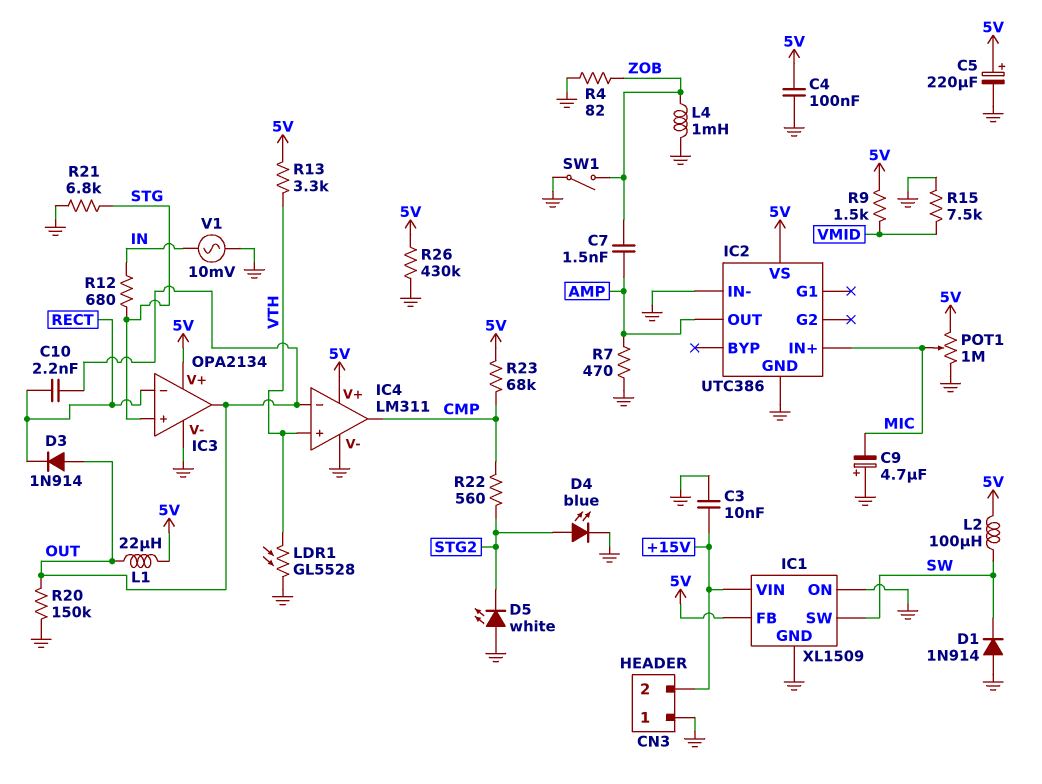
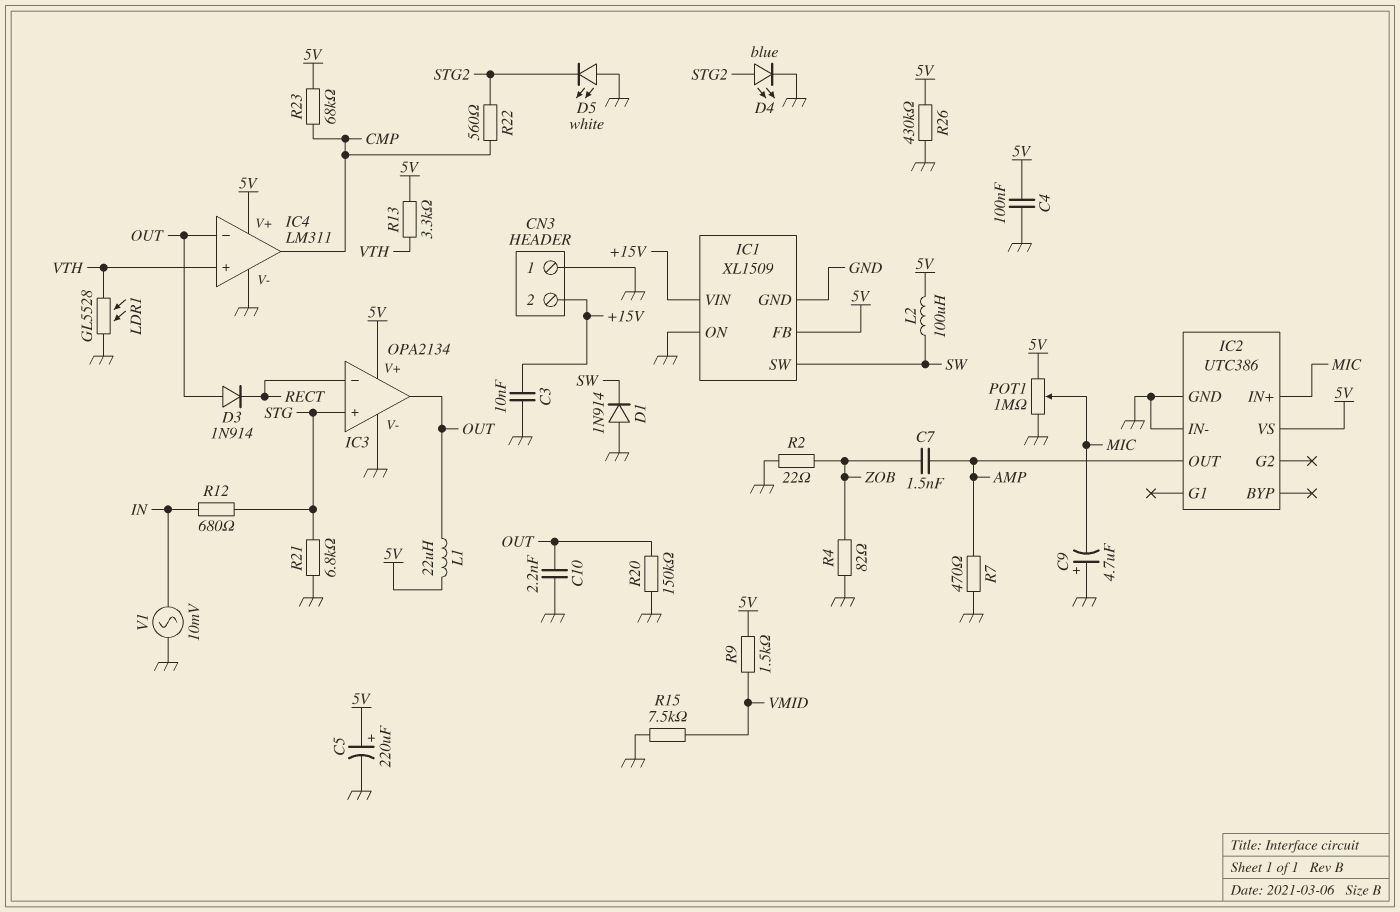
C10: 2.2nF (OUT, RECT) -> 2.2nF (GND, OUT)
L4: 1mH (GND, ZOB) -> none
R2: none -> 22 (GND, ZOB)
SW1: switch (GND, ZOB) -> none

